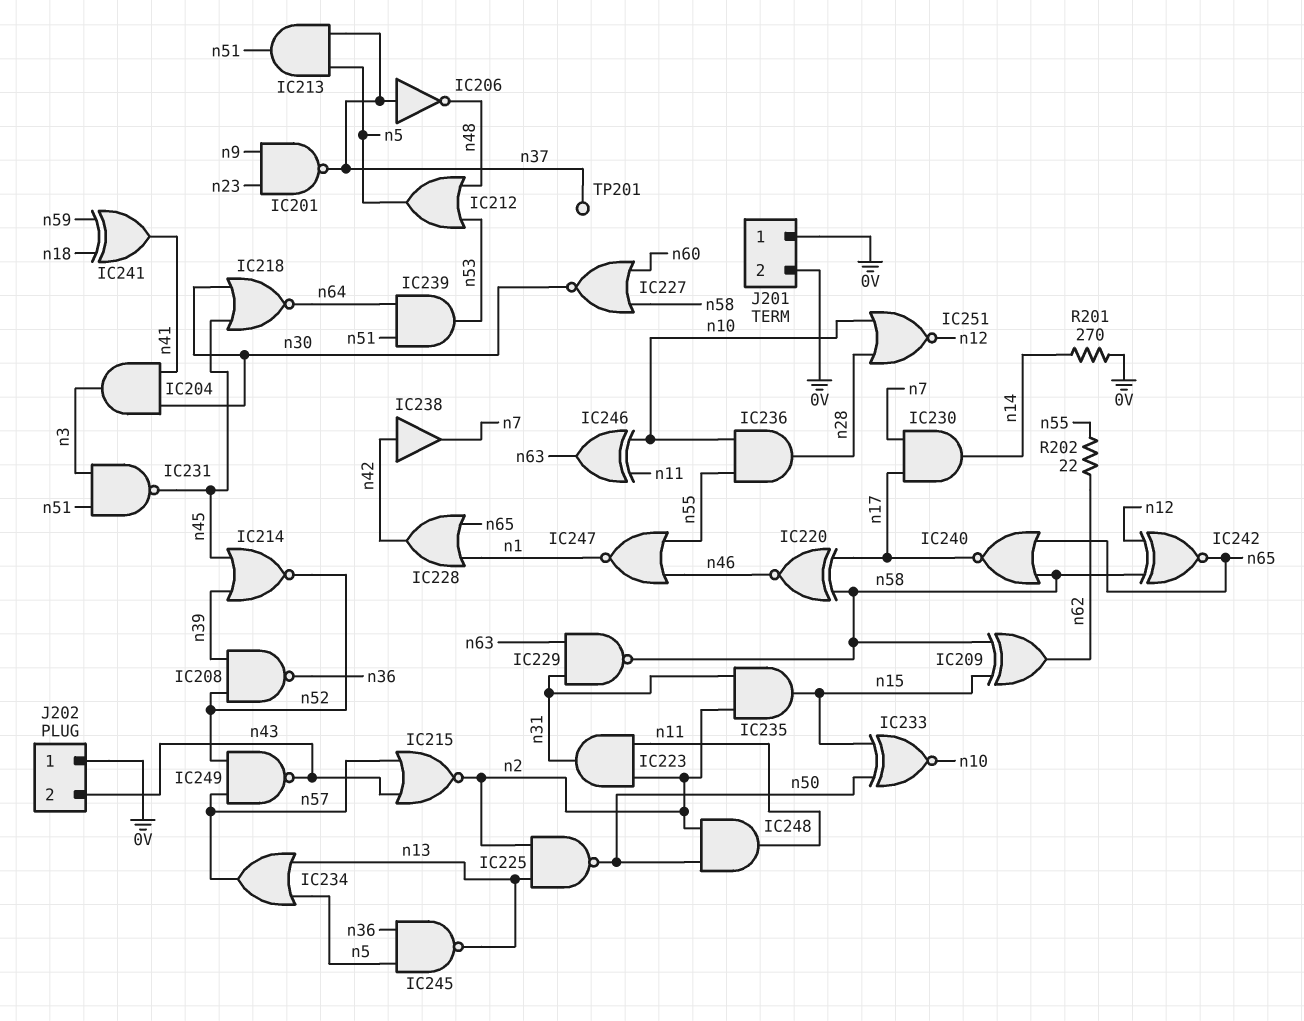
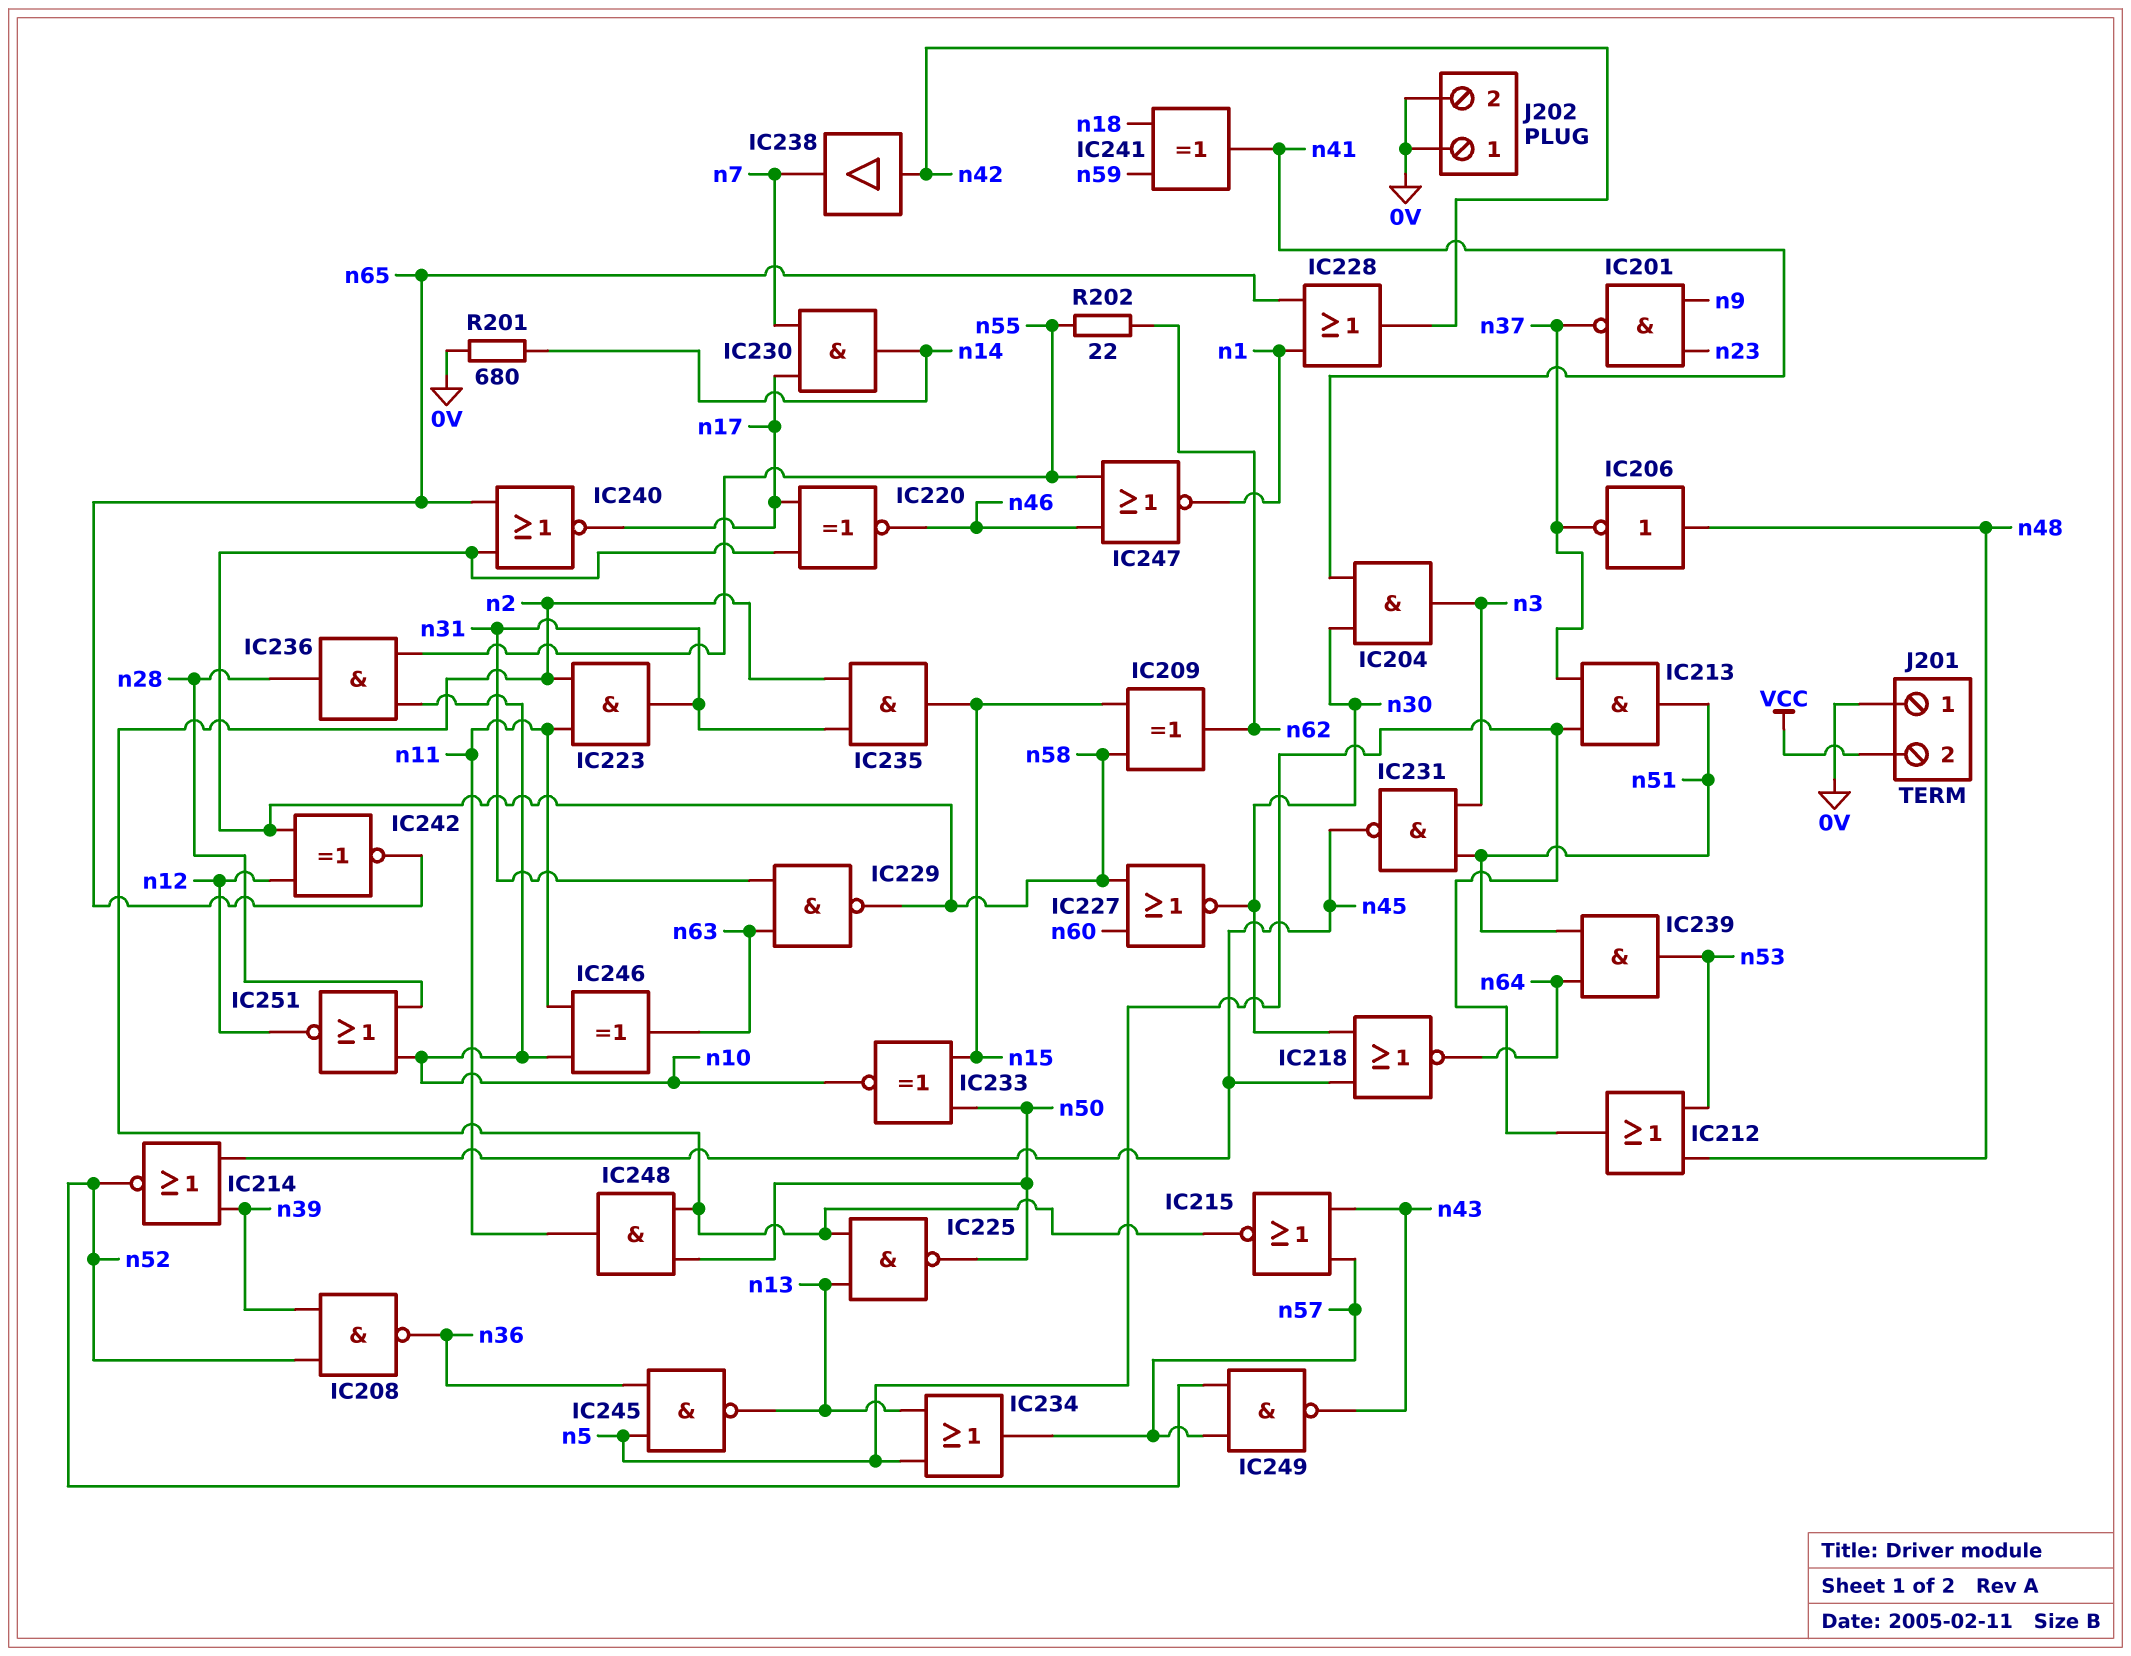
IC206: NOT (in n37, out n48) -> NOT (in n48, out n37)
J201 pin 2: 0V -> VCC
J202 pin 2: n43 -> 0V
R201: 270 (0V, n14) -> 680 (0V, n14)
TP201: test point (n37) -> none

